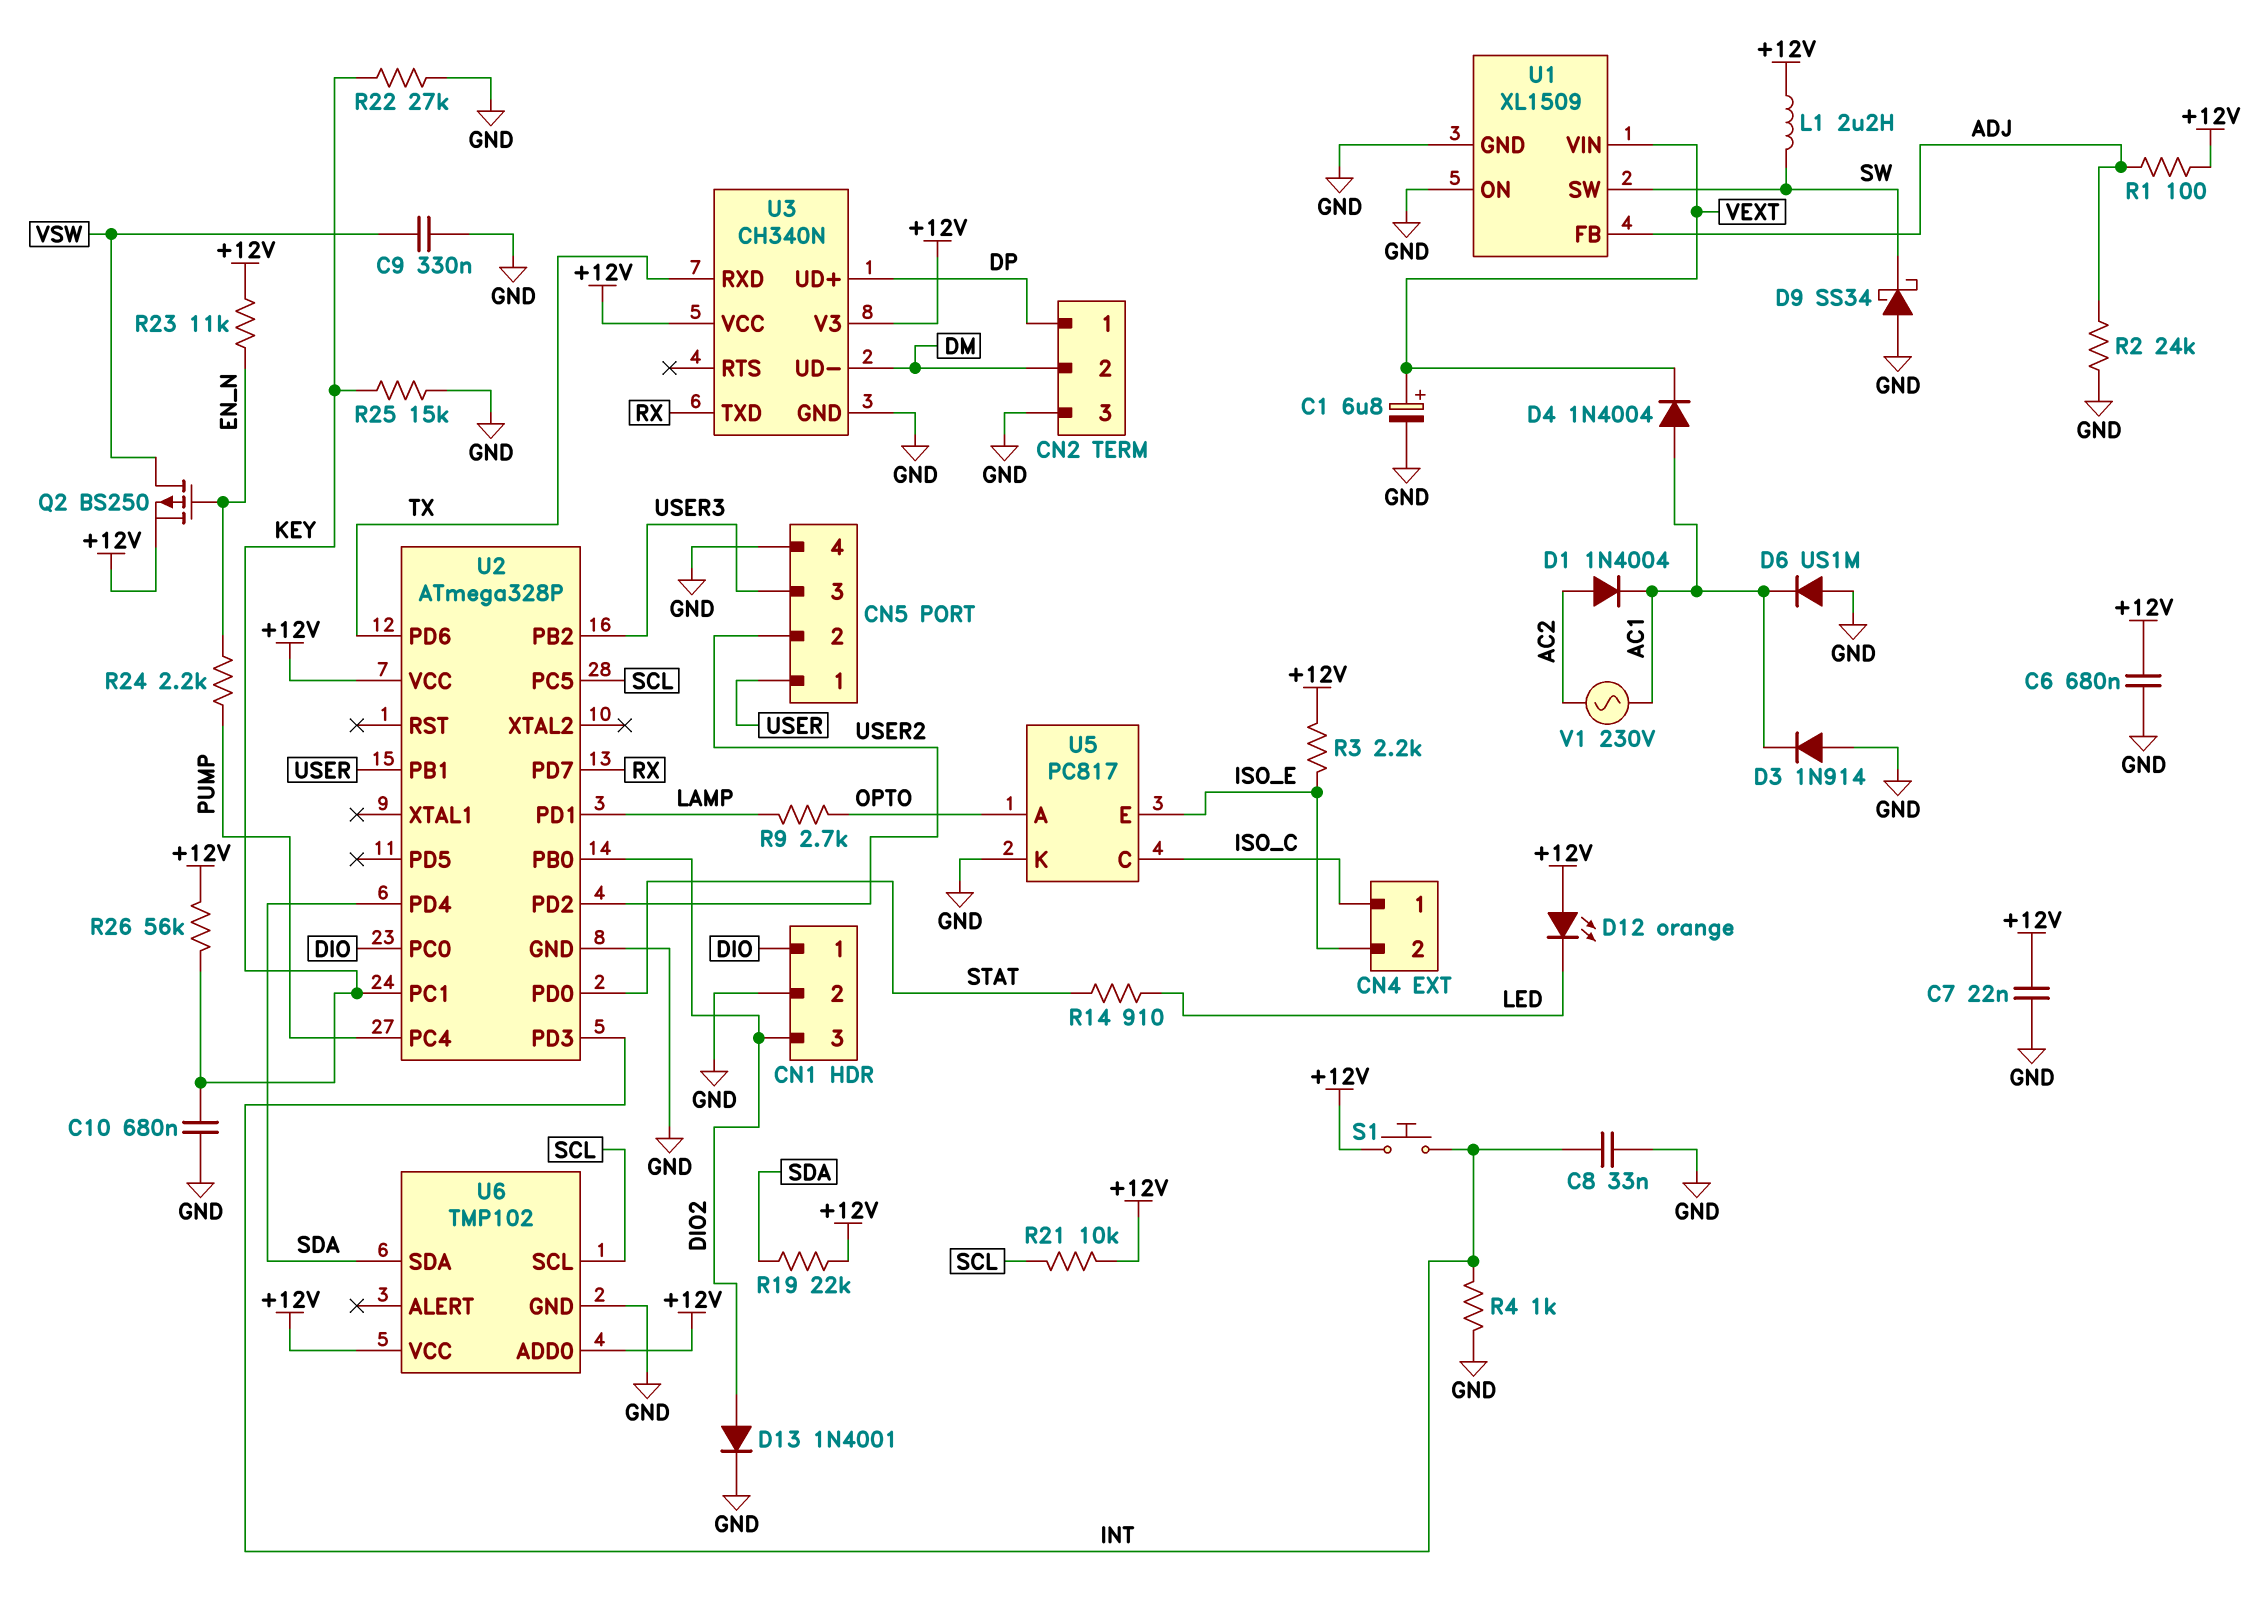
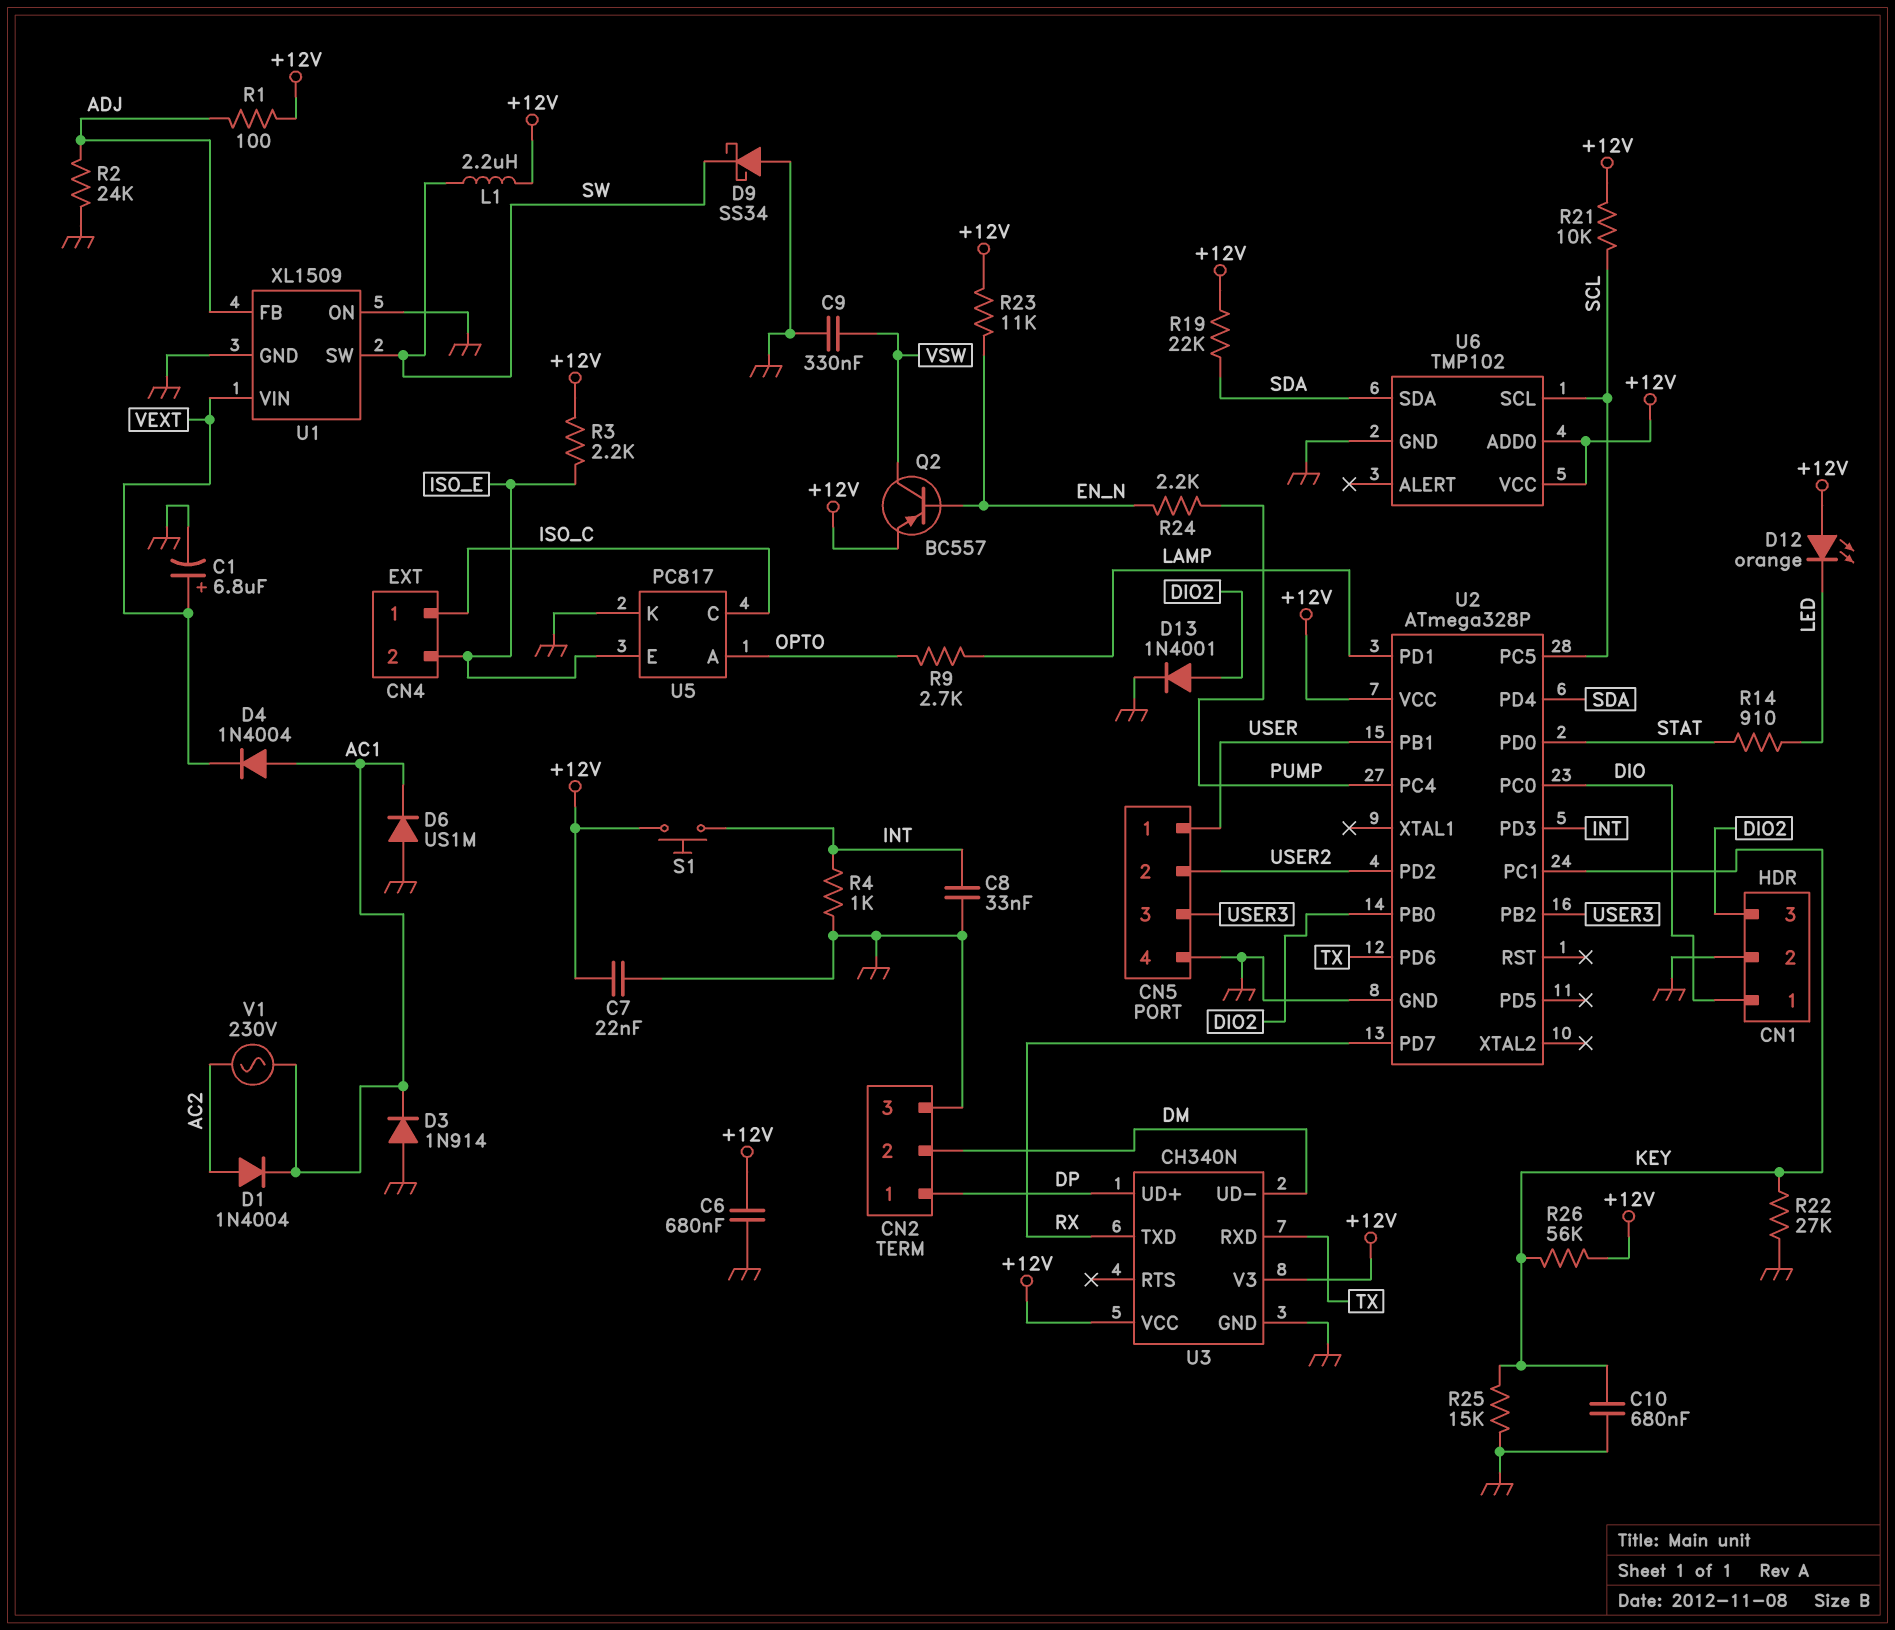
Q2: PMOS BS250 (G EN_N, D VSW, S +12V) -> PNP BC557 (B EN_N, C VSW, E +12V)

